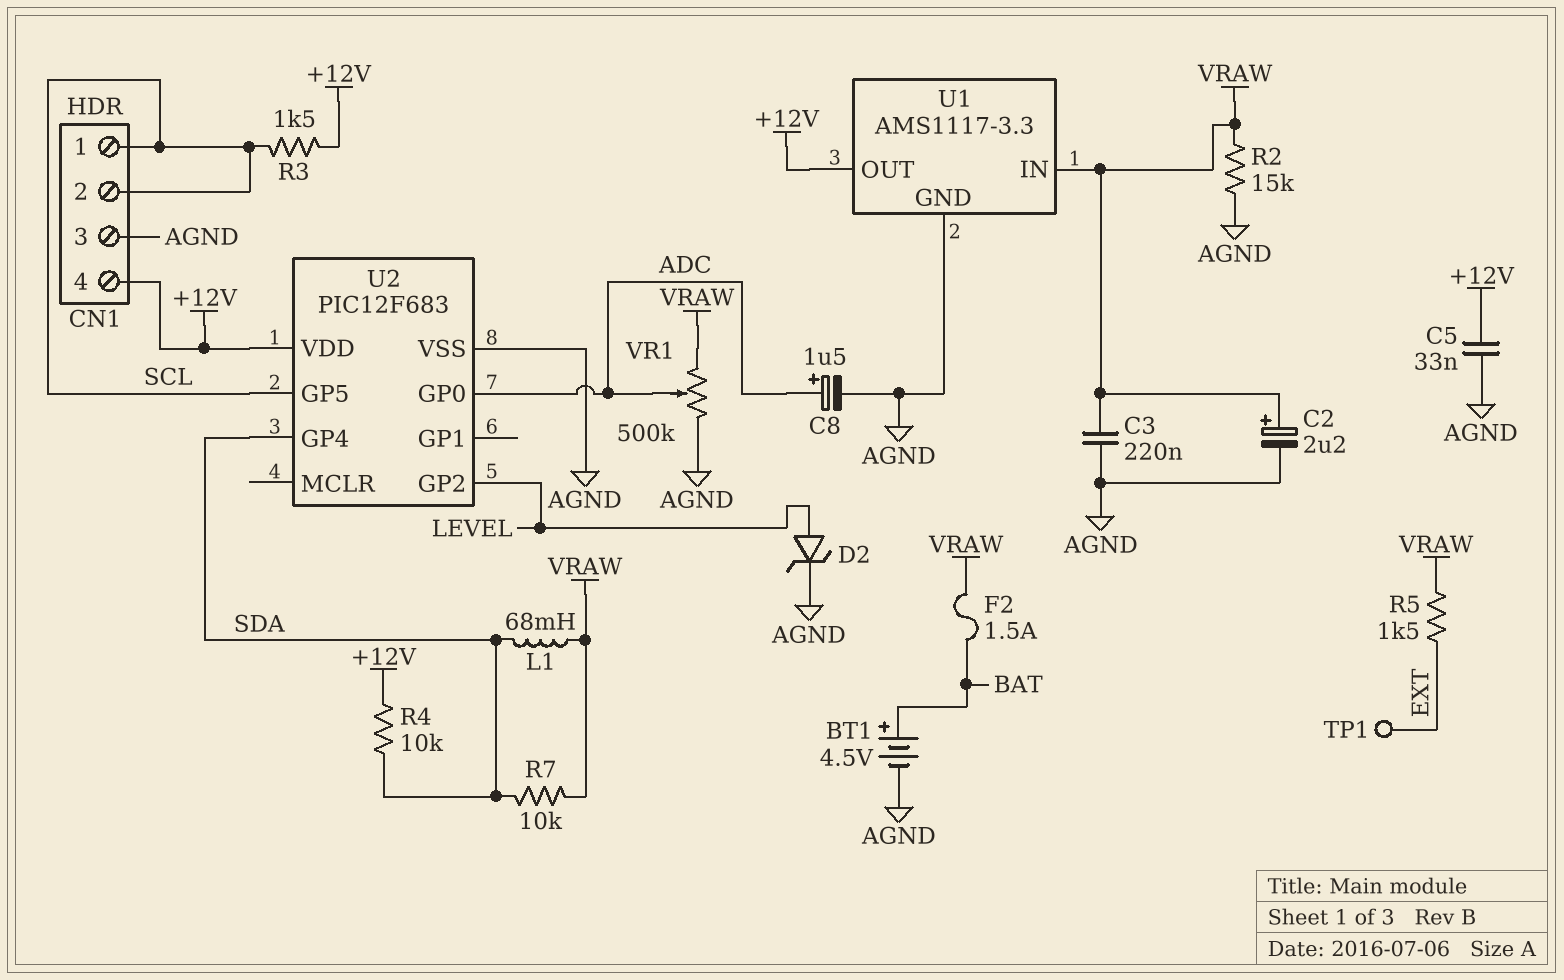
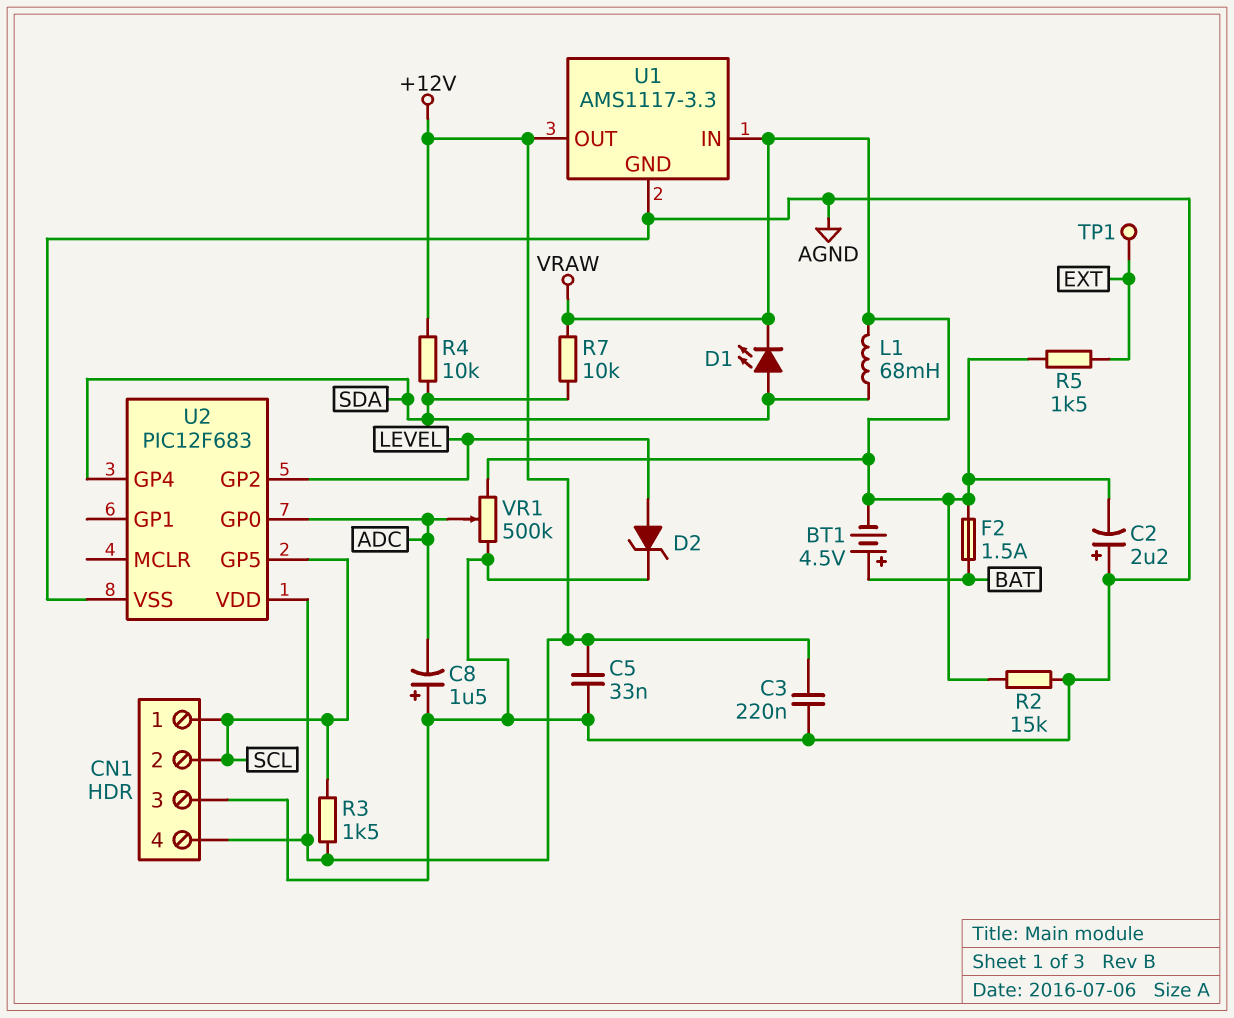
BT1: 4.5V (plus BAT, minus AGND) -> 4.5V (plus BAT, minus VRAW)
C2: 2.2uF (plus VRAW, minus AGND) -> 2.2uF (plus AGND, minus VRAW)
C3: 220nF (AGND, VRAW) -> 220nF (+12V, AGND)
C8: 1.5uF (plus ADC, minus AGND) -> 1.5uF (plus AGND, minus ADC)
D1: none -> LED (A SDA, K VRAW)

